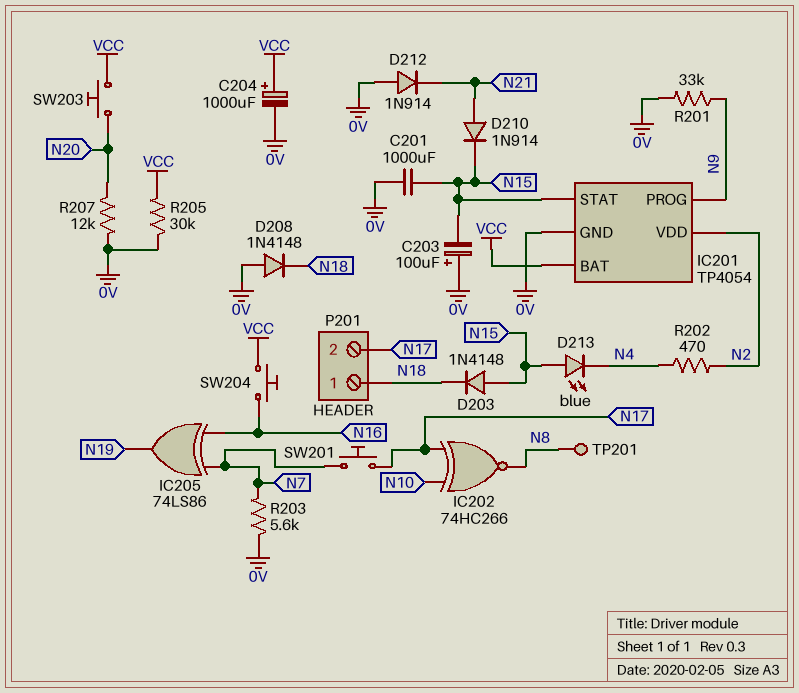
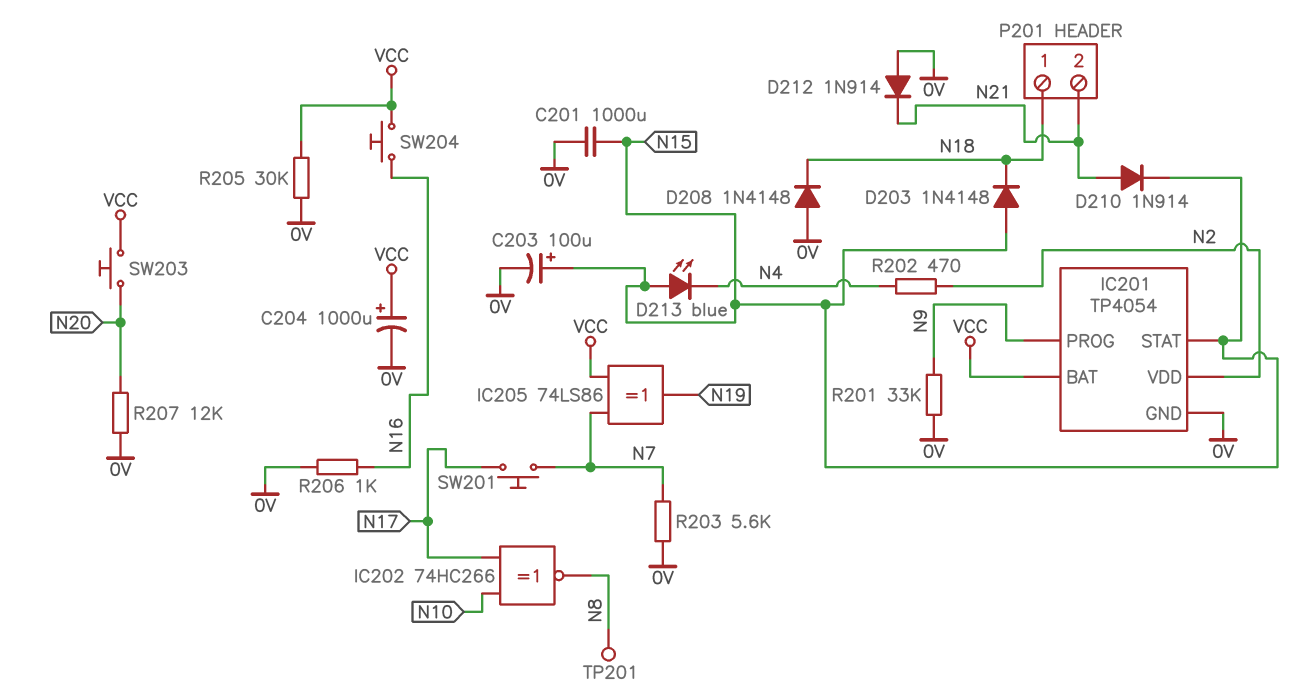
C203: 100uF (plus 0V, minus N15) -> 100uF (plus N15, minus 0V)
IC205: XOR 74LS86 (in N7, in N16, out N19) -> XOR 74LS86 (in N7, in VCC, out N19)
P201 pin 2: N17 -> N21
R206: none -> 1k (0V, N16)

